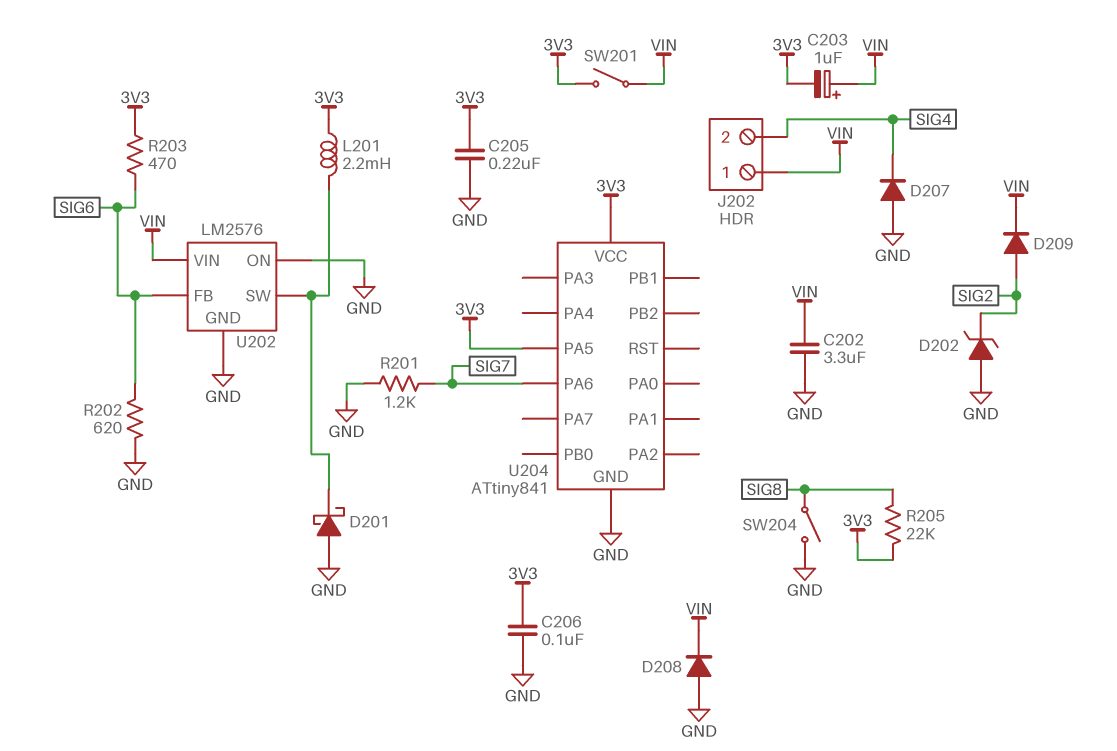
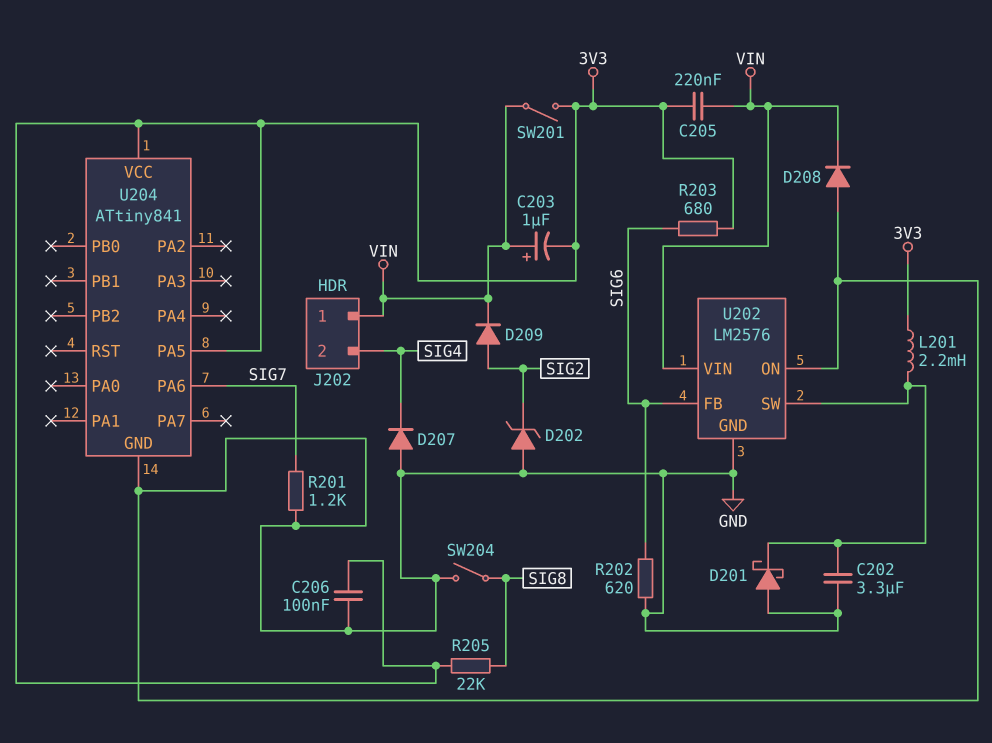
C202: 3.3uF (GND, VIN) -> 3.3uF (GND, U202/SW)
C205: 220nF (3V3, GND) -> 220nF (3V3, VIN)
R203: 470 (3V3, SIG6) -> 680 (3V3, SIG6)

